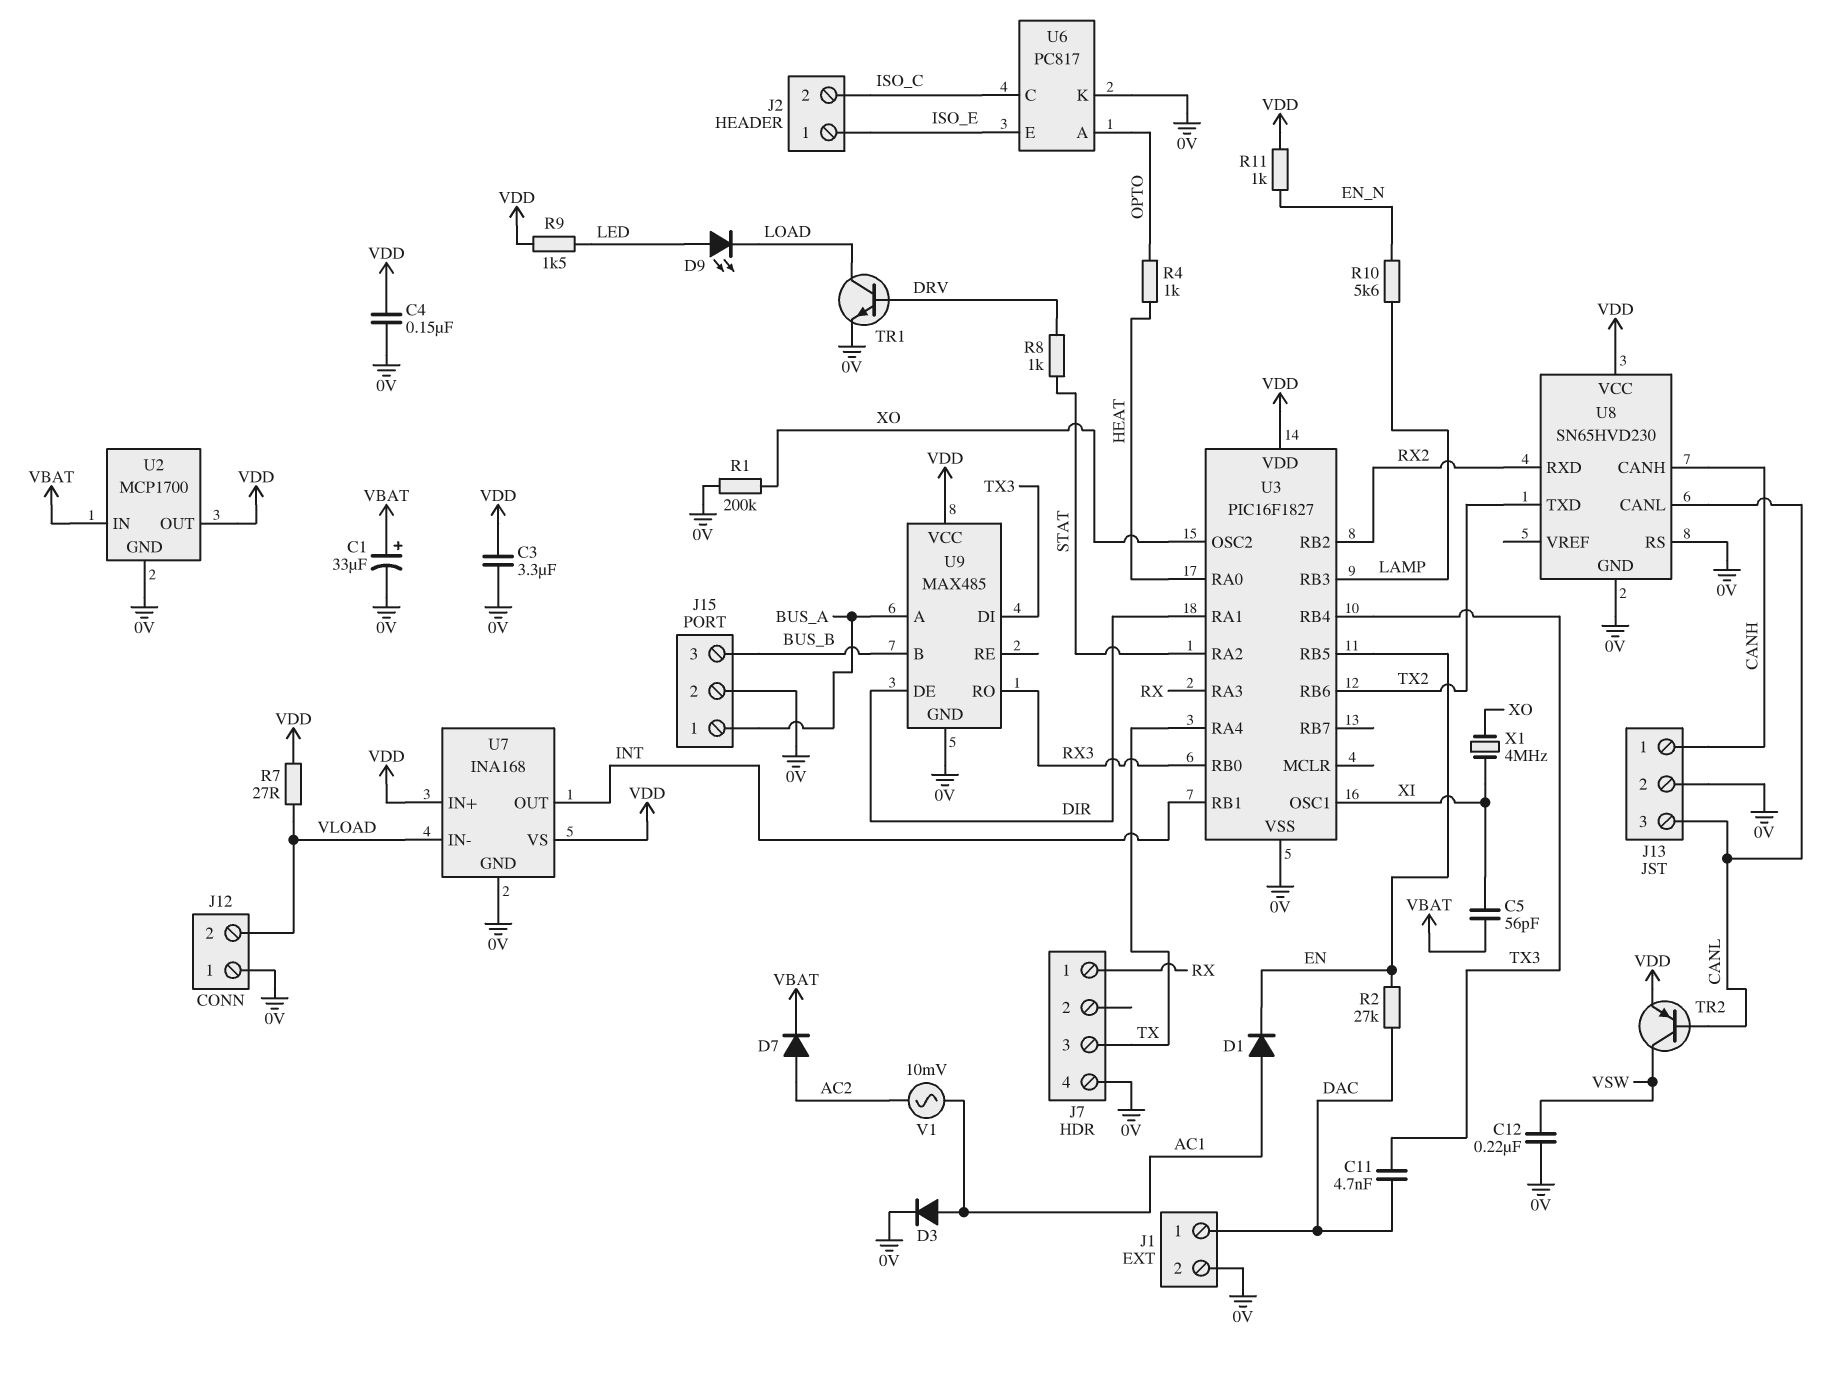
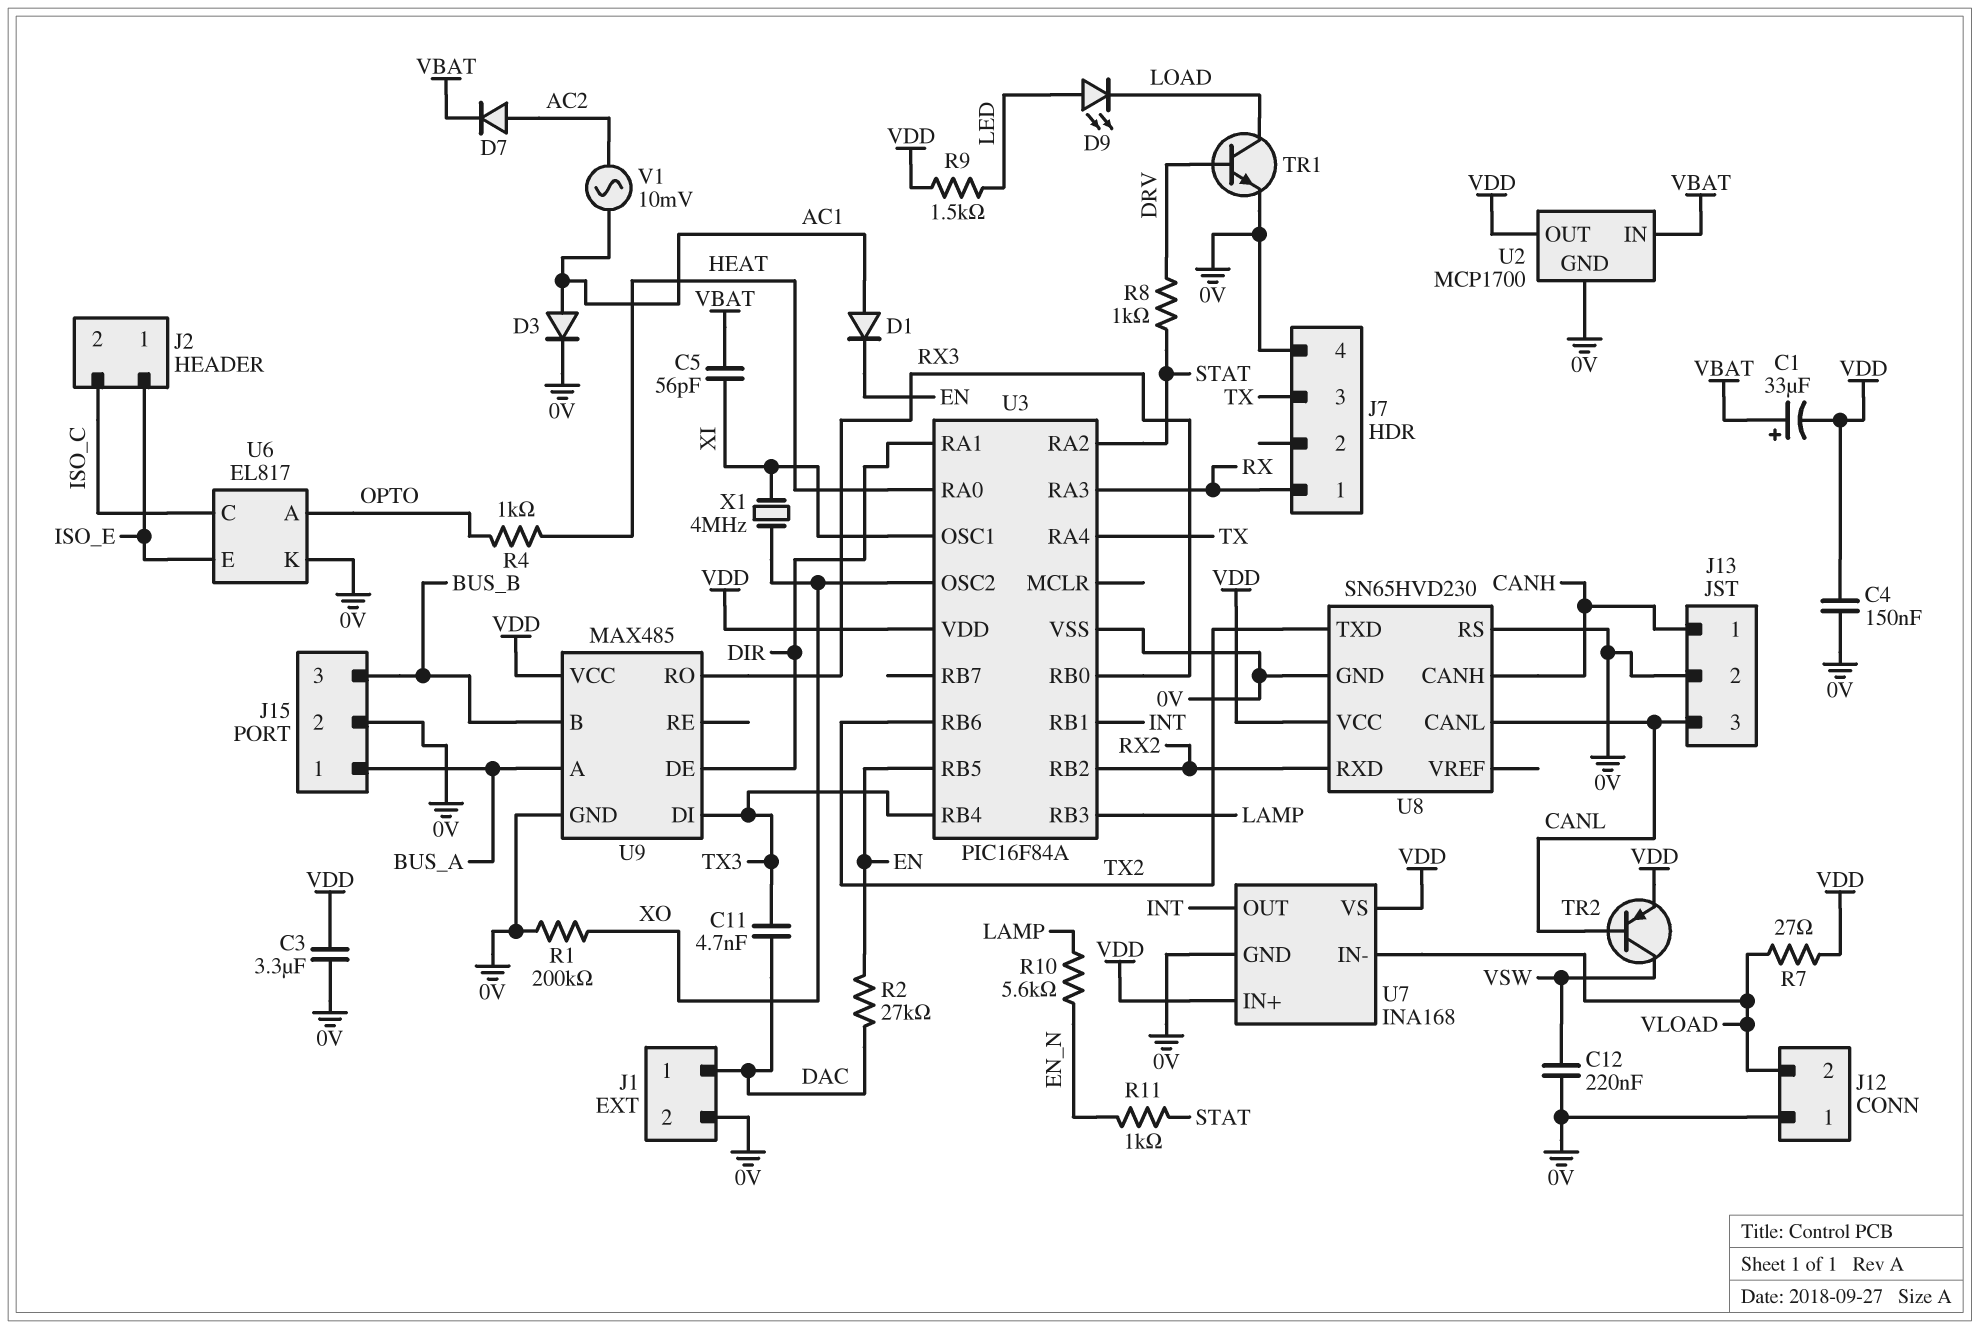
C1: 33uF (plus VBAT, minus 0V) -> 33uF (plus VBAT, minus VDD)
R11: 1k (EN_N, VDD) -> 1k (EN_N, STAT)
U3: PIC16F1827 -> PIC16F84A
U6: PC817 -> EL817

